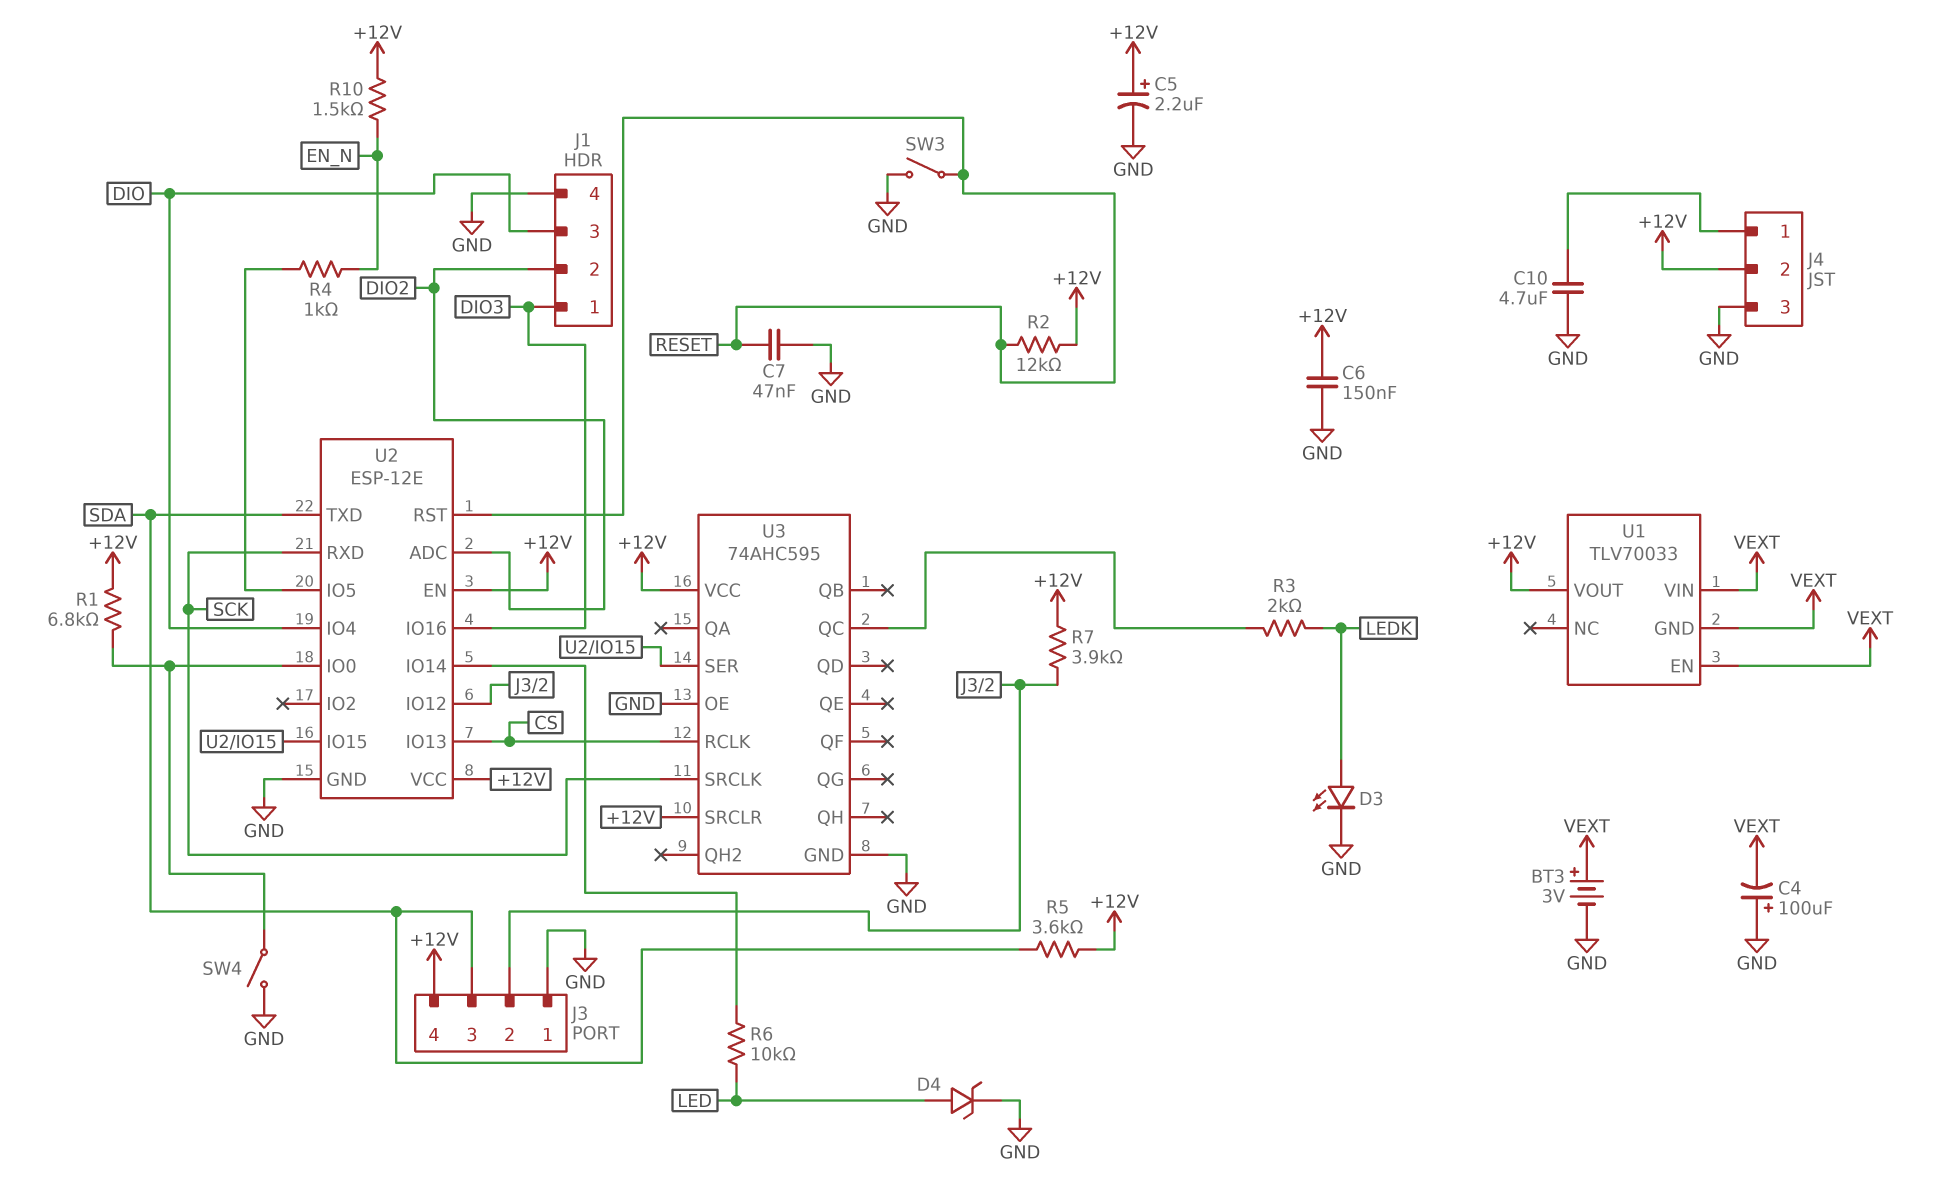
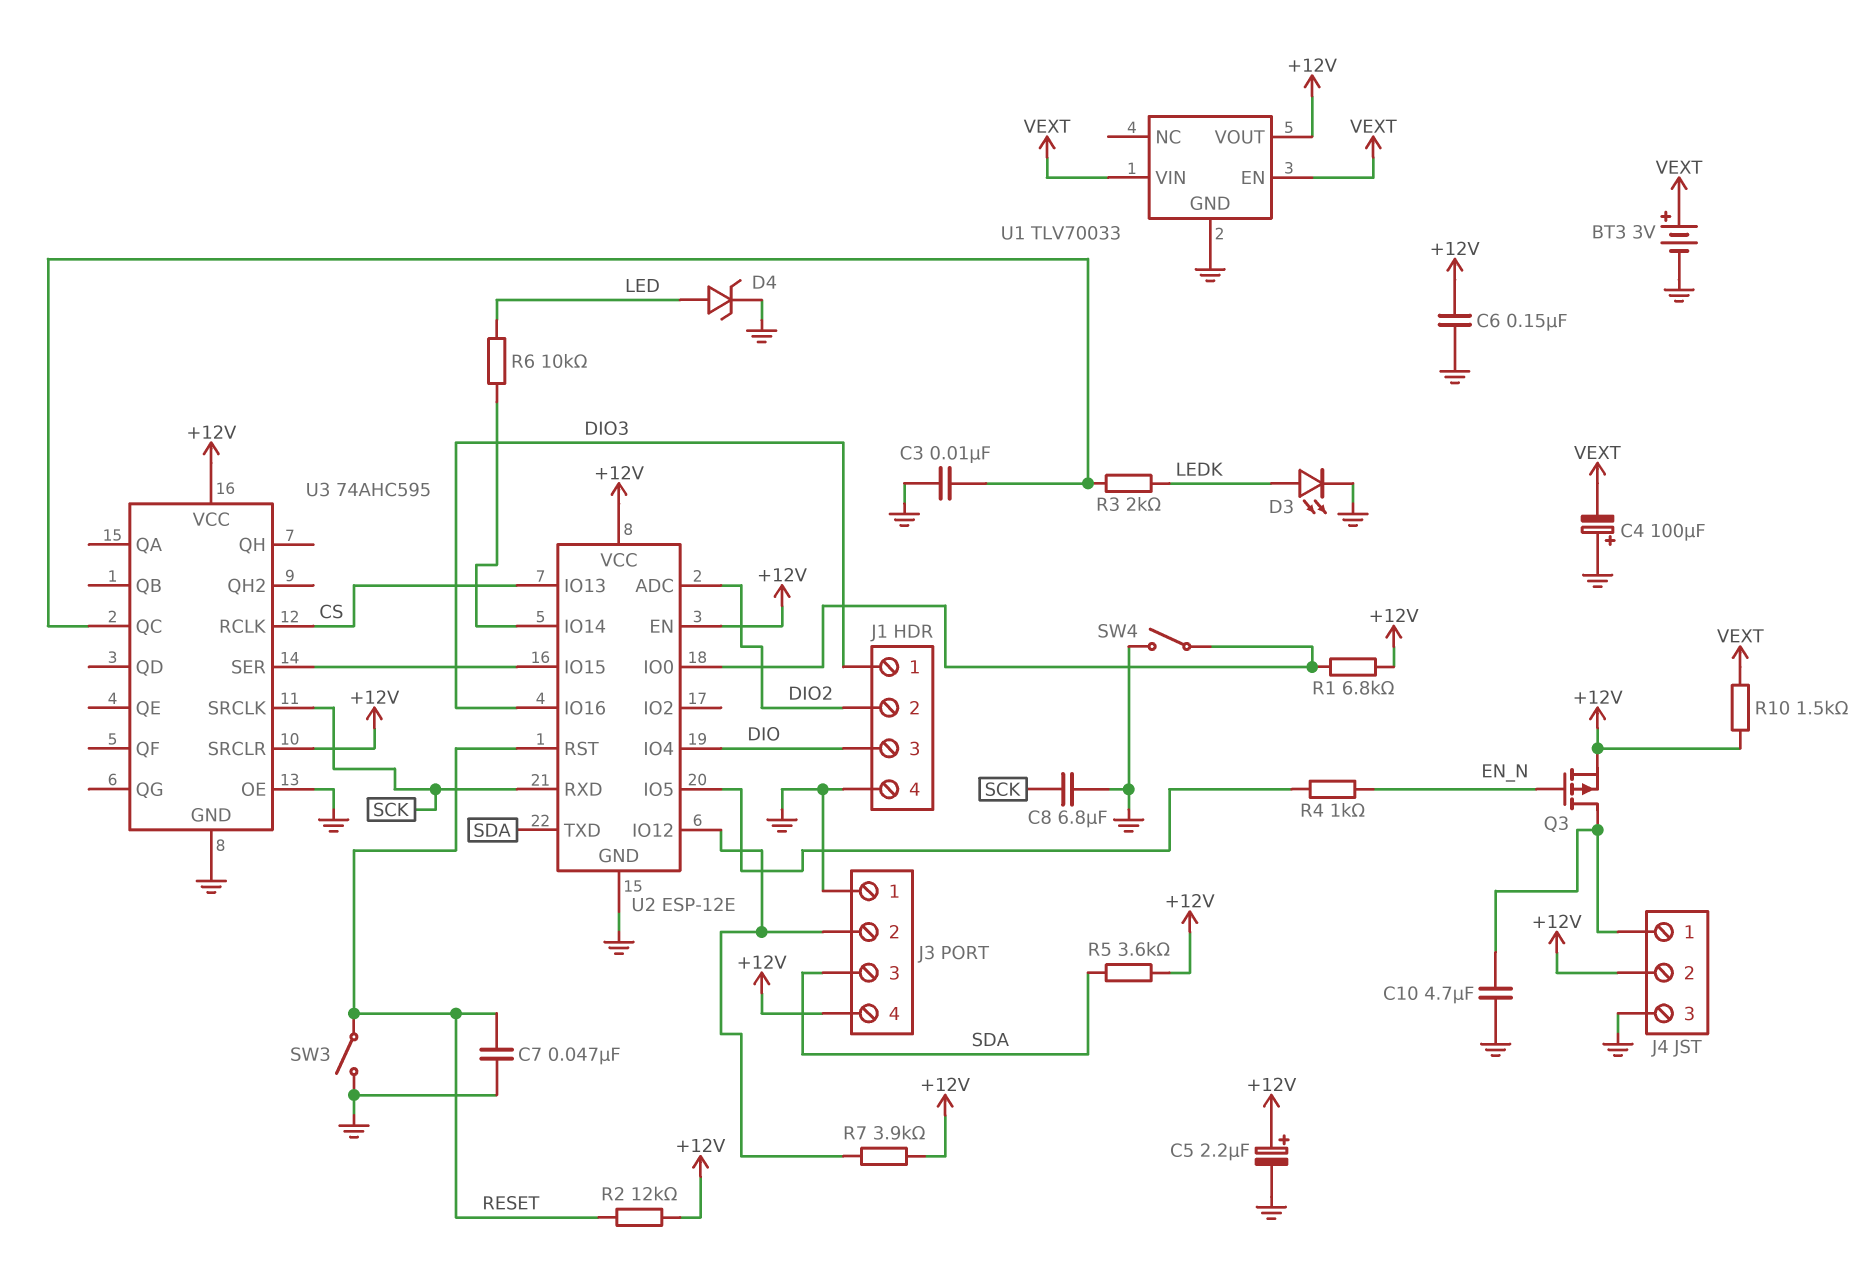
C3: none -> 10nF (GND, U3/QC)
C8: none -> 6.8uF (GND, SCK)
Q3: none -> PMOS (G EN_N, D J4/1, S +12V)
R10: 1.5k (+12V, EN_N) -> 1.5k (+12V, VEXT)
U1 pin GND: VEXT -> GND

